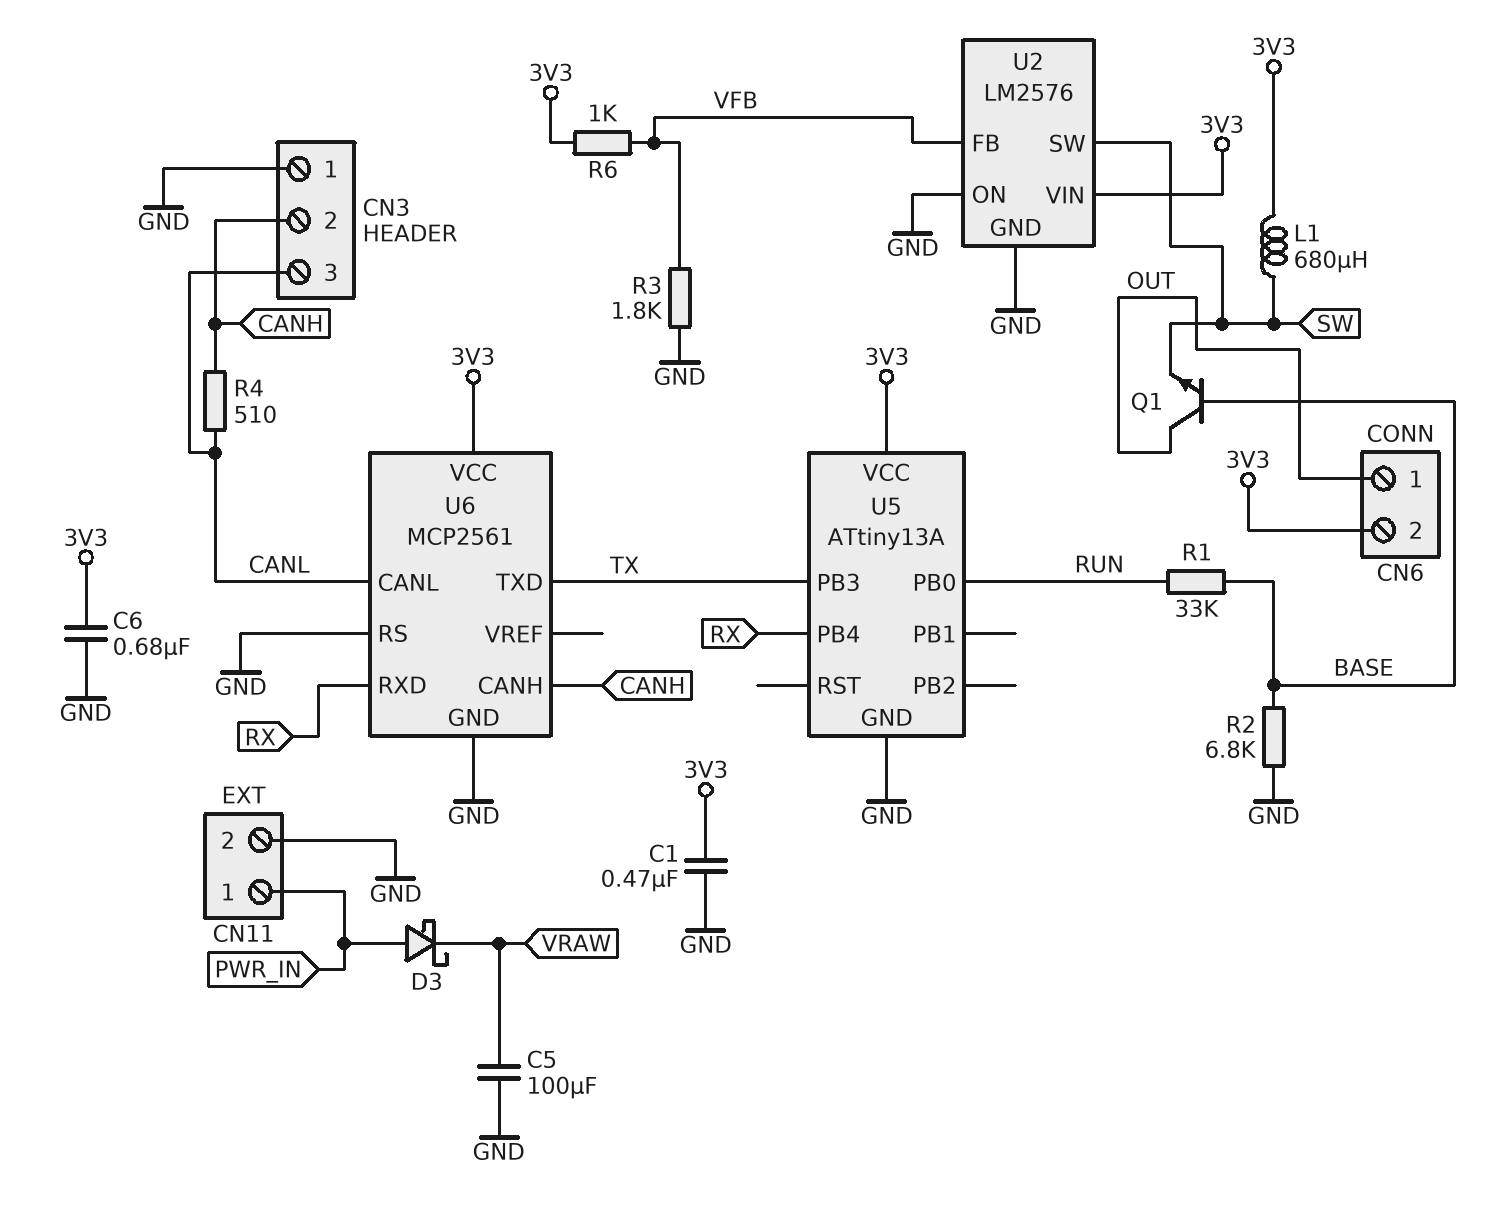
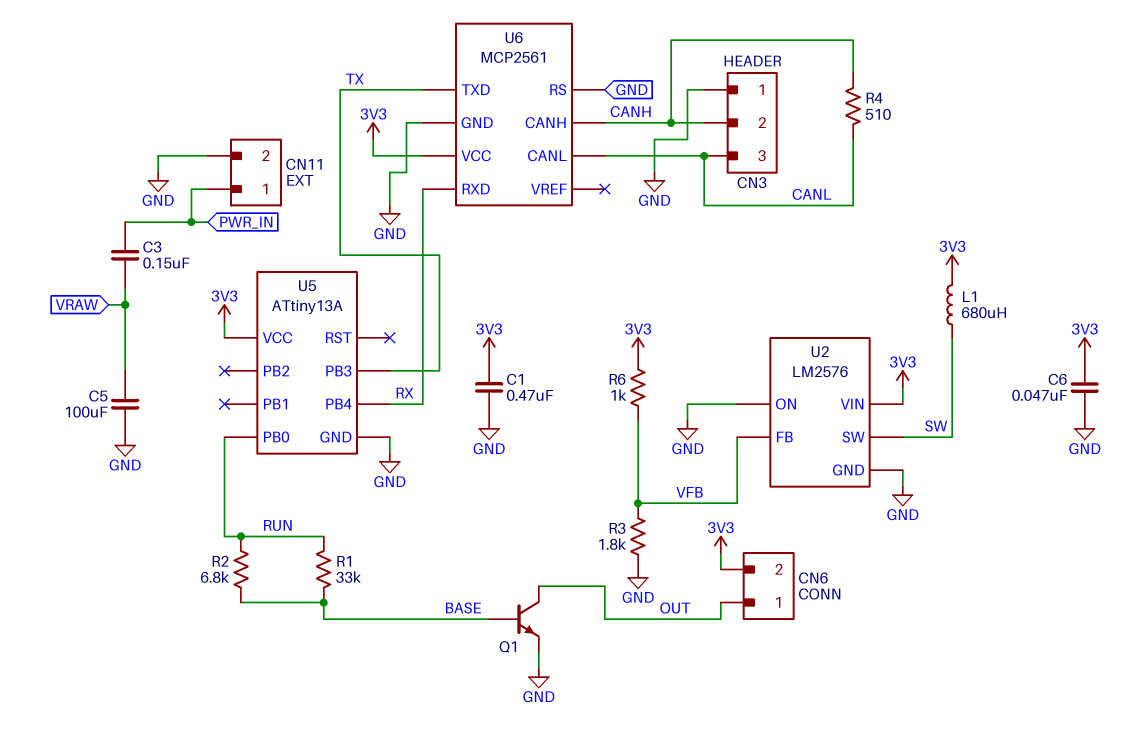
C3: none -> 150nF (PWR_IN, VRAW)
C6: 680nF (3V3, GND) -> 47nF (3V3, GND)
D3: schottky (A PWR_IN, K VRAW) -> none
Q1: NPN (B BASE, C OUT, E SW) -> NPN (B BASE, C OUT, E GND)
R2: 6.8k (BASE, GND) -> 6.8k (BASE, RUN)

